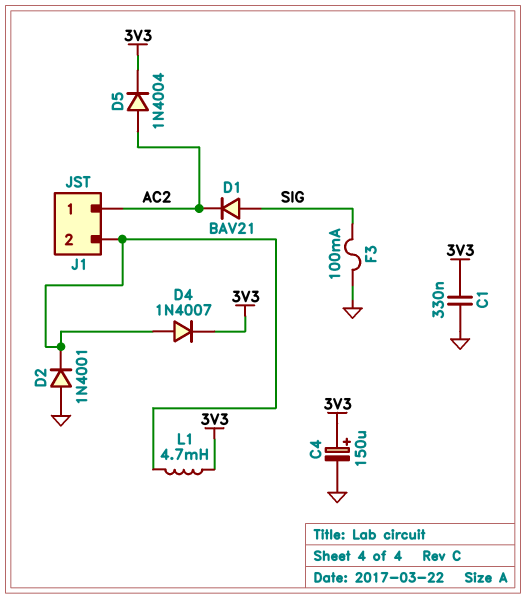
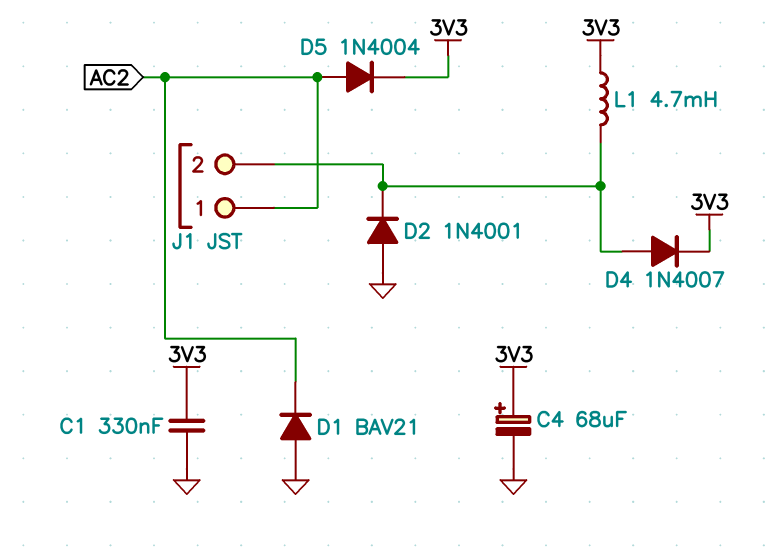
C4: 150uF (plus 3V3, minus GND) -> 68uF (plus 3V3, minus GND)
D1: diode BAV21 (A SIG, K AC2) -> diode BAV21 (A GND, K AC2)
F3: 100mA (GND, SIG) -> none

